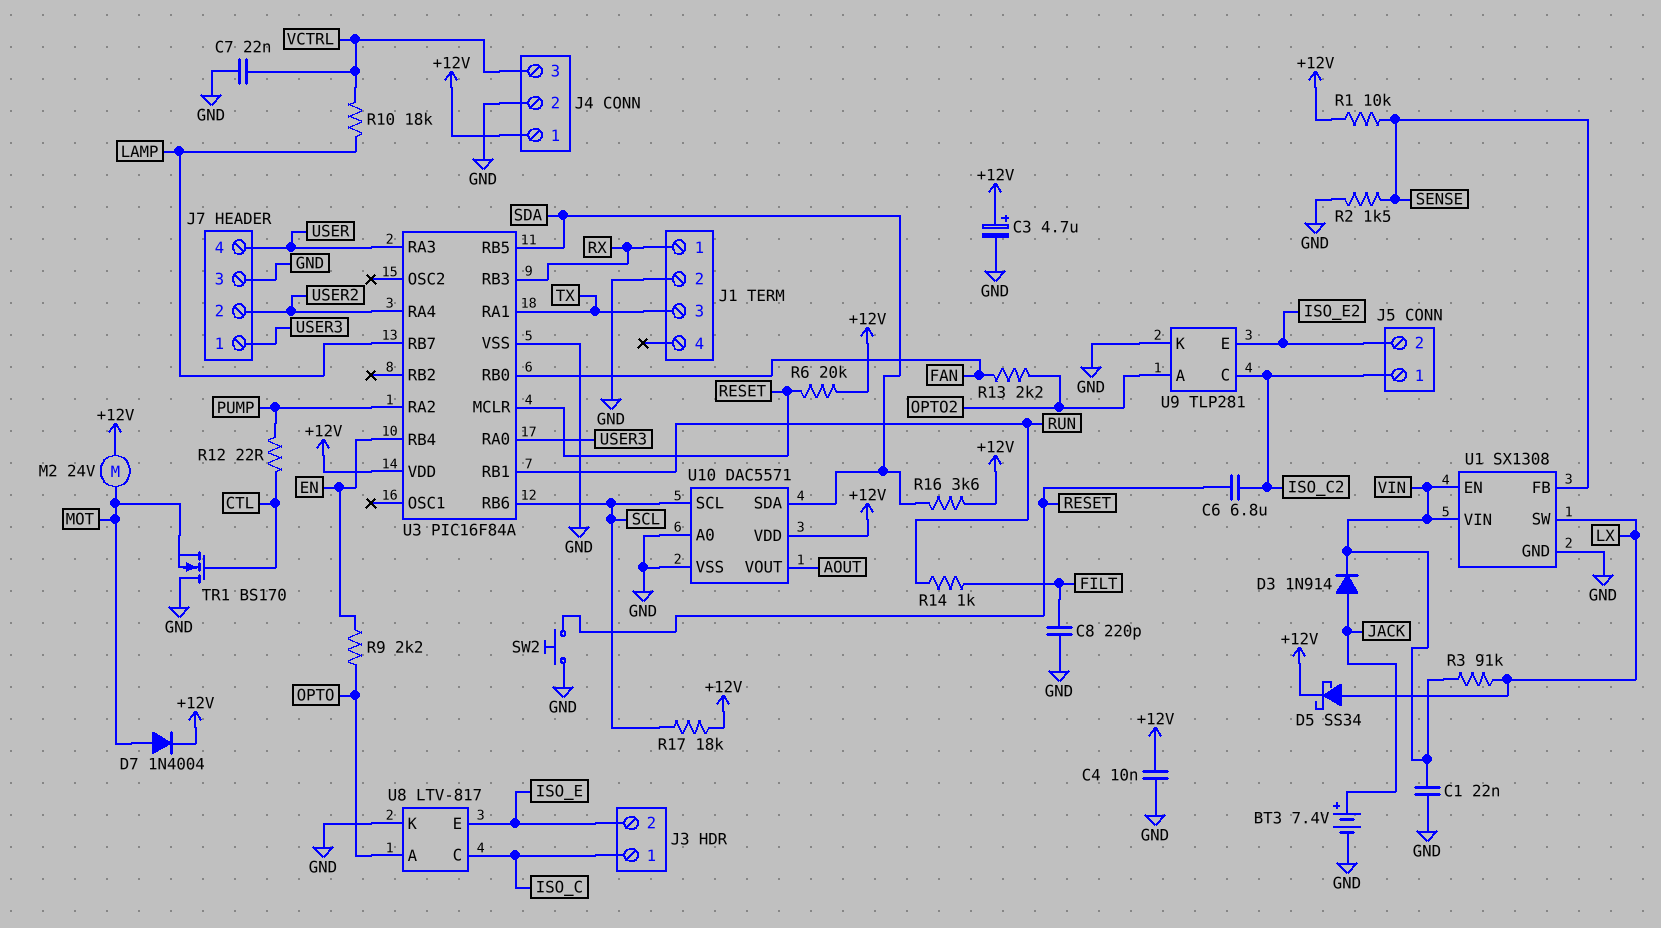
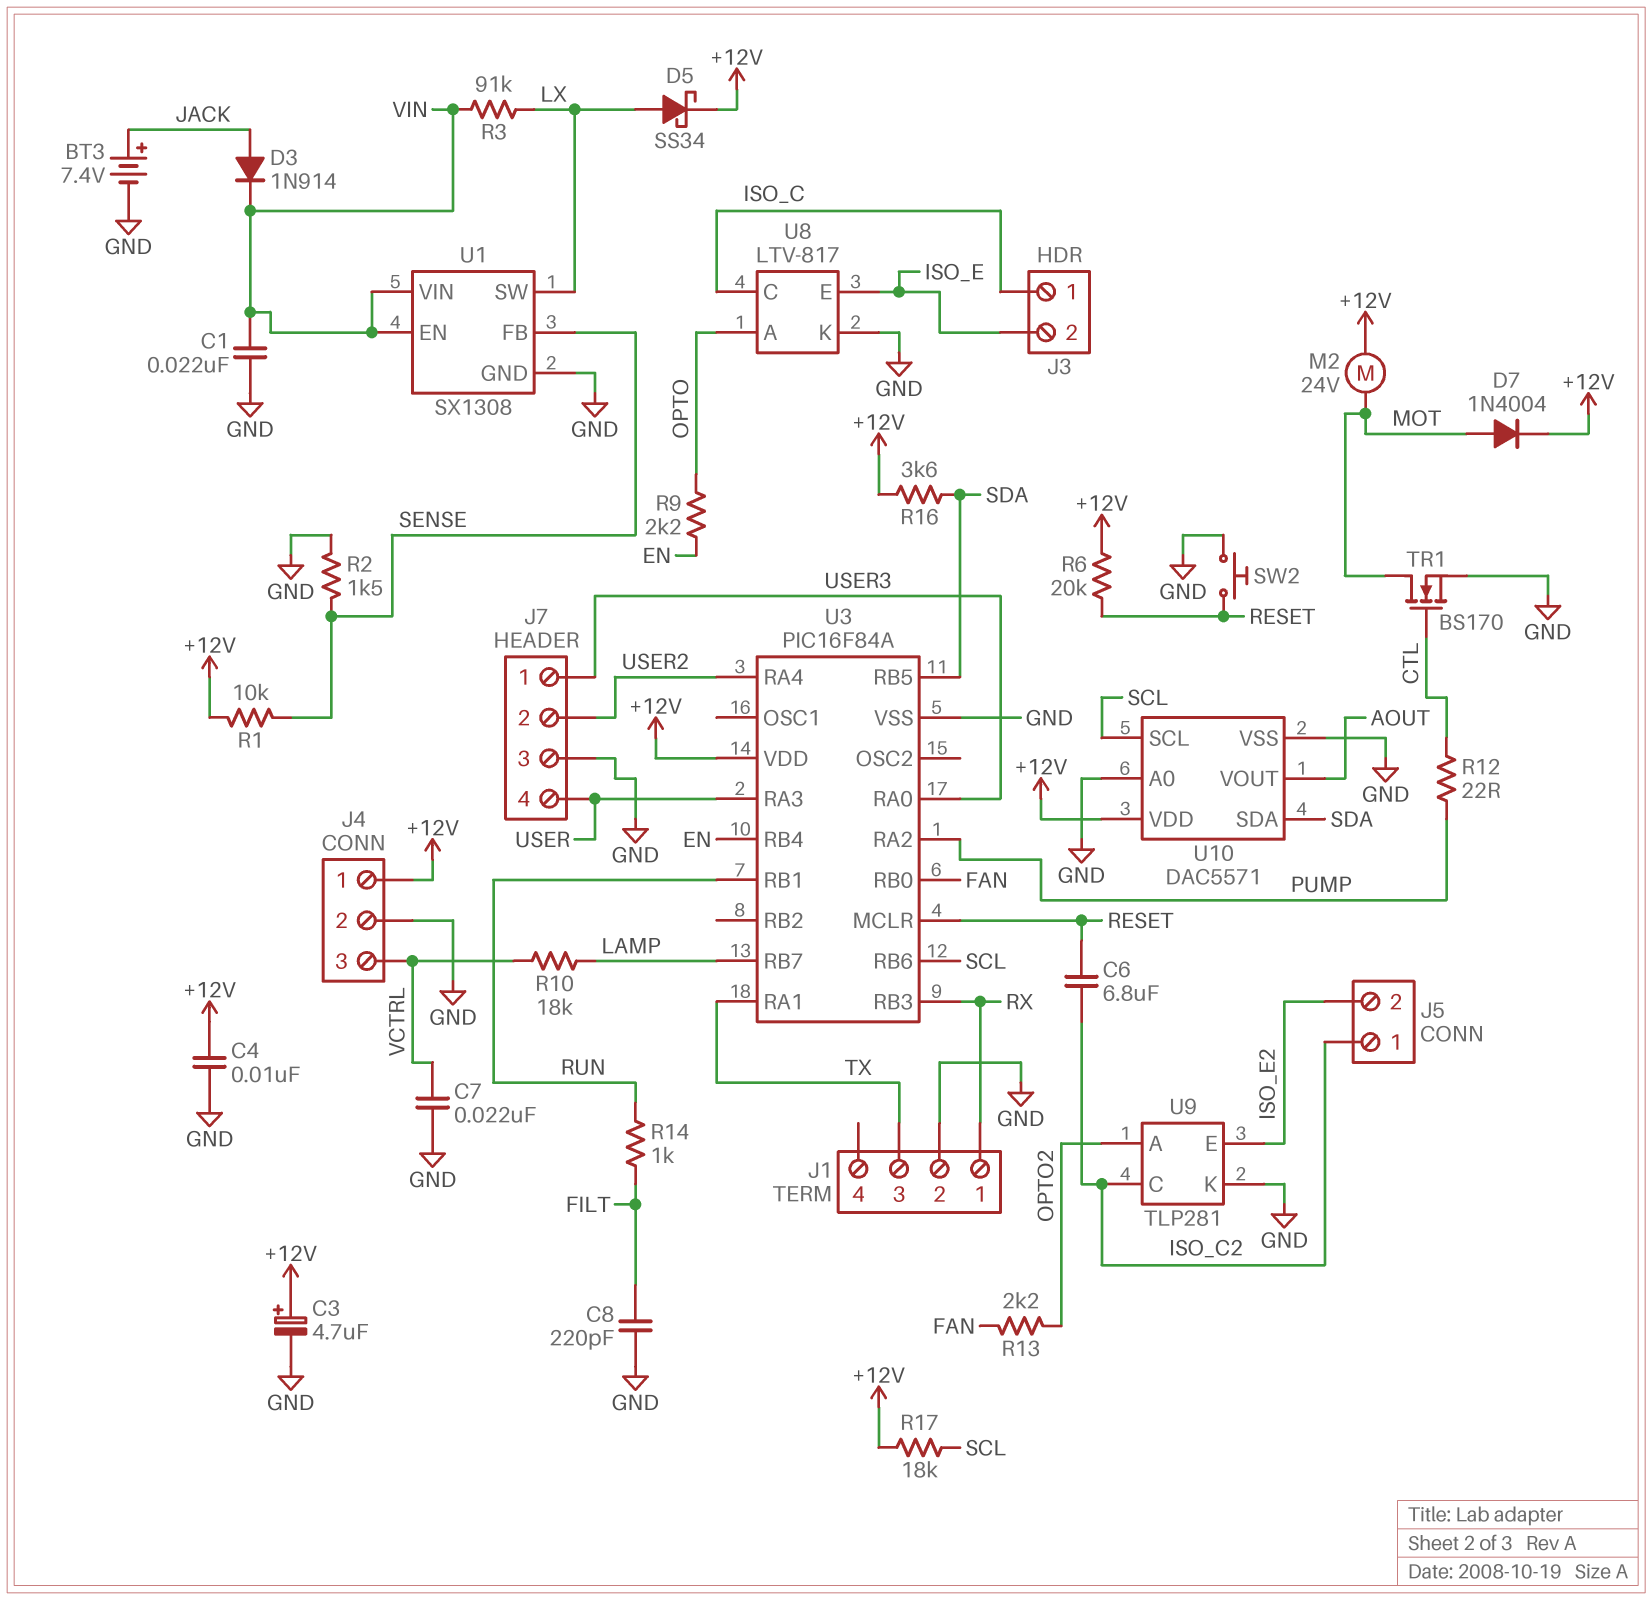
TR1: NMOS BS170 (G CTL, D GND, S MOT) -> NMOS BS170 (G CTL, D MOT, S GND)

